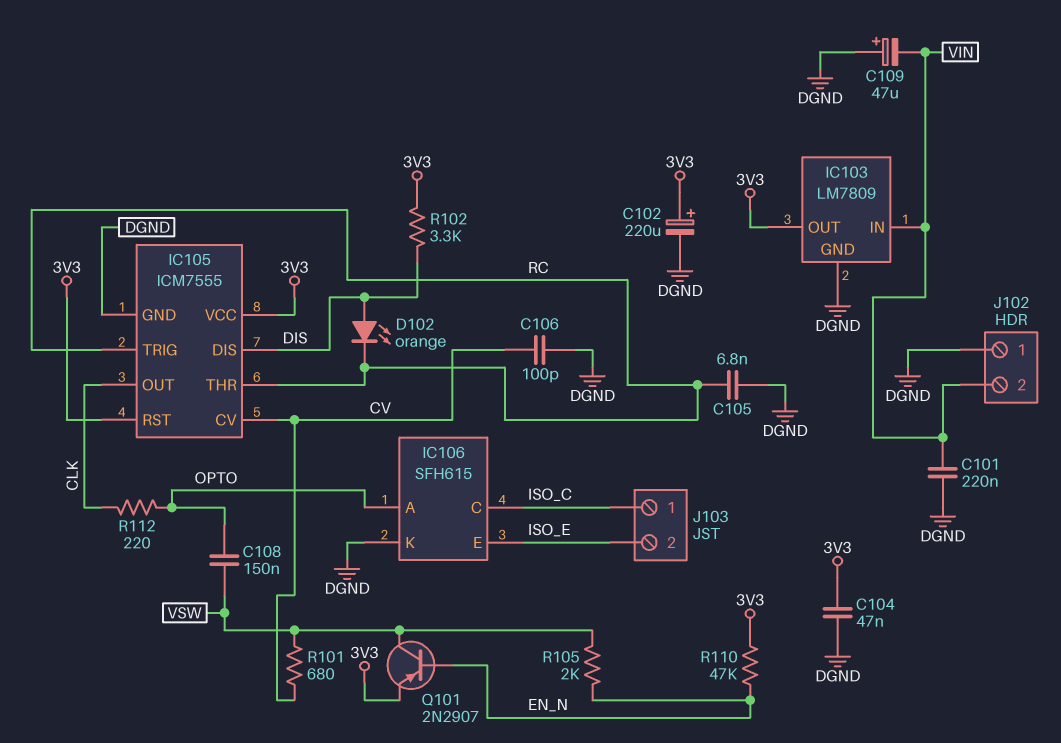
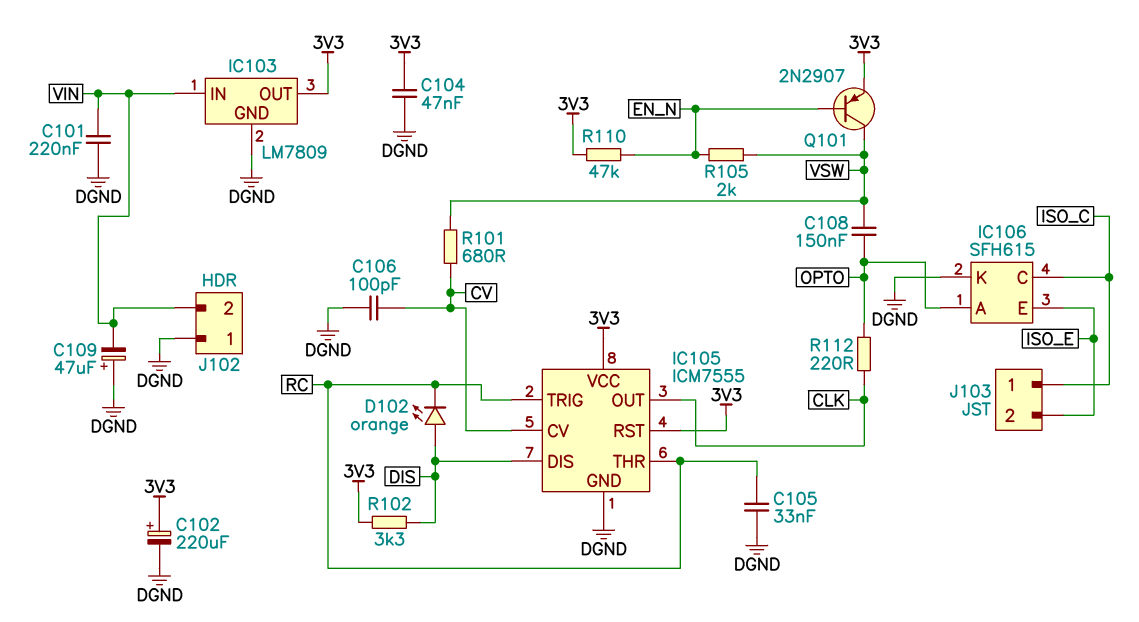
C105: 6.8nF (DGND, RC) -> 33nF (DGND, RC)

